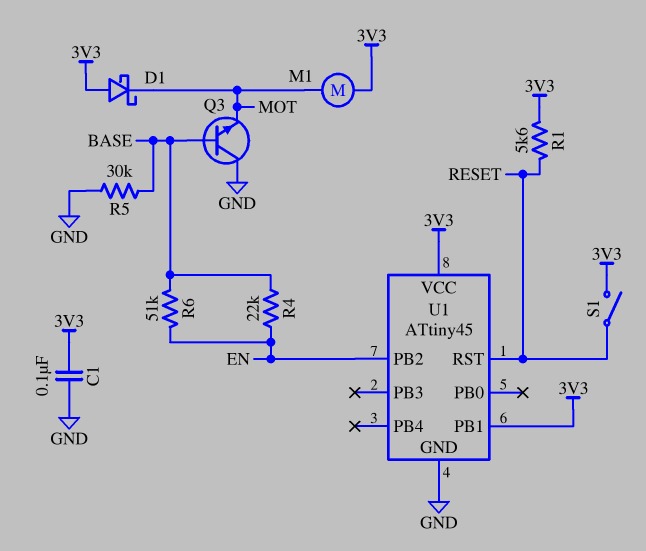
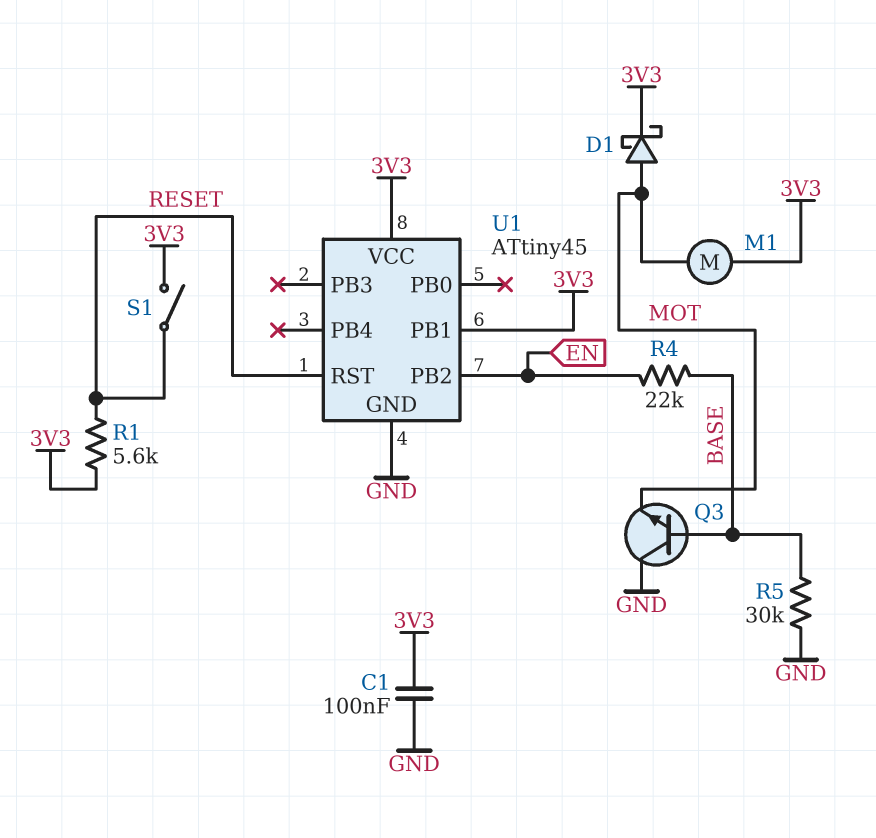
D1: schottky (A 3V3, K MOT) -> schottky (A MOT, K 3V3)
R6: 51k (BASE, EN) -> none

